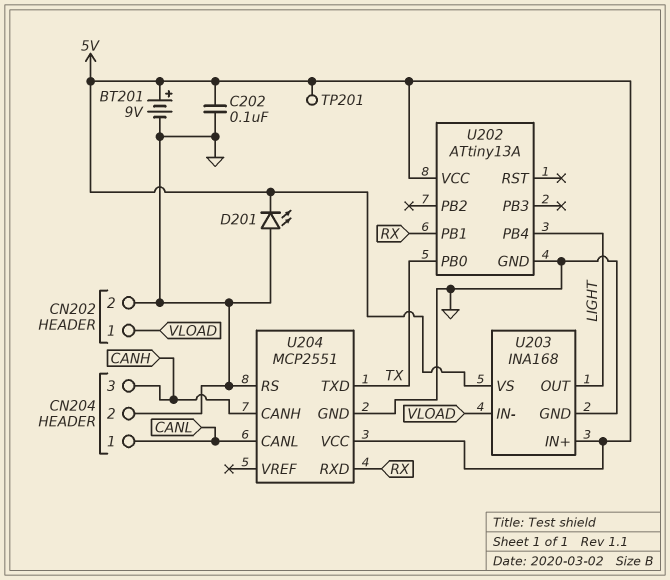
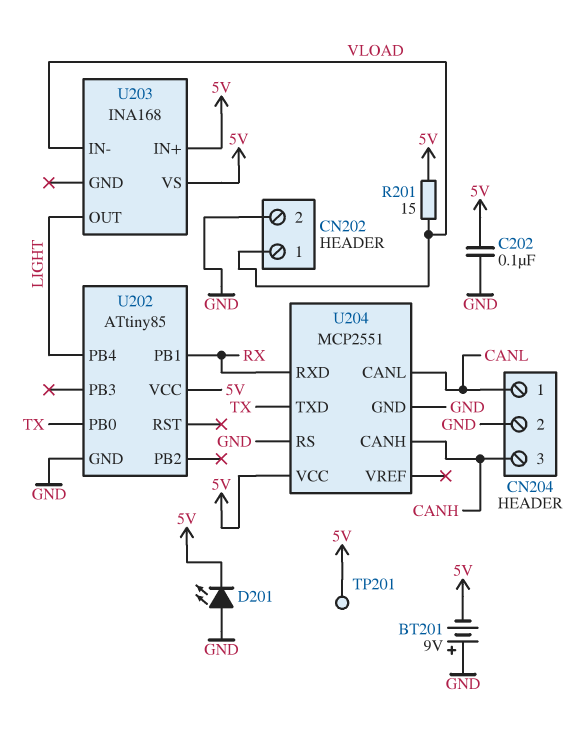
BT201: 9V (plus 5V, minus GND) -> 9V (plus GND, minus 5V)
R201: none -> 15 (5V, VLOAD)
U202: ATtiny13A -> ATtiny85
U203 pin GND: GND -> none

